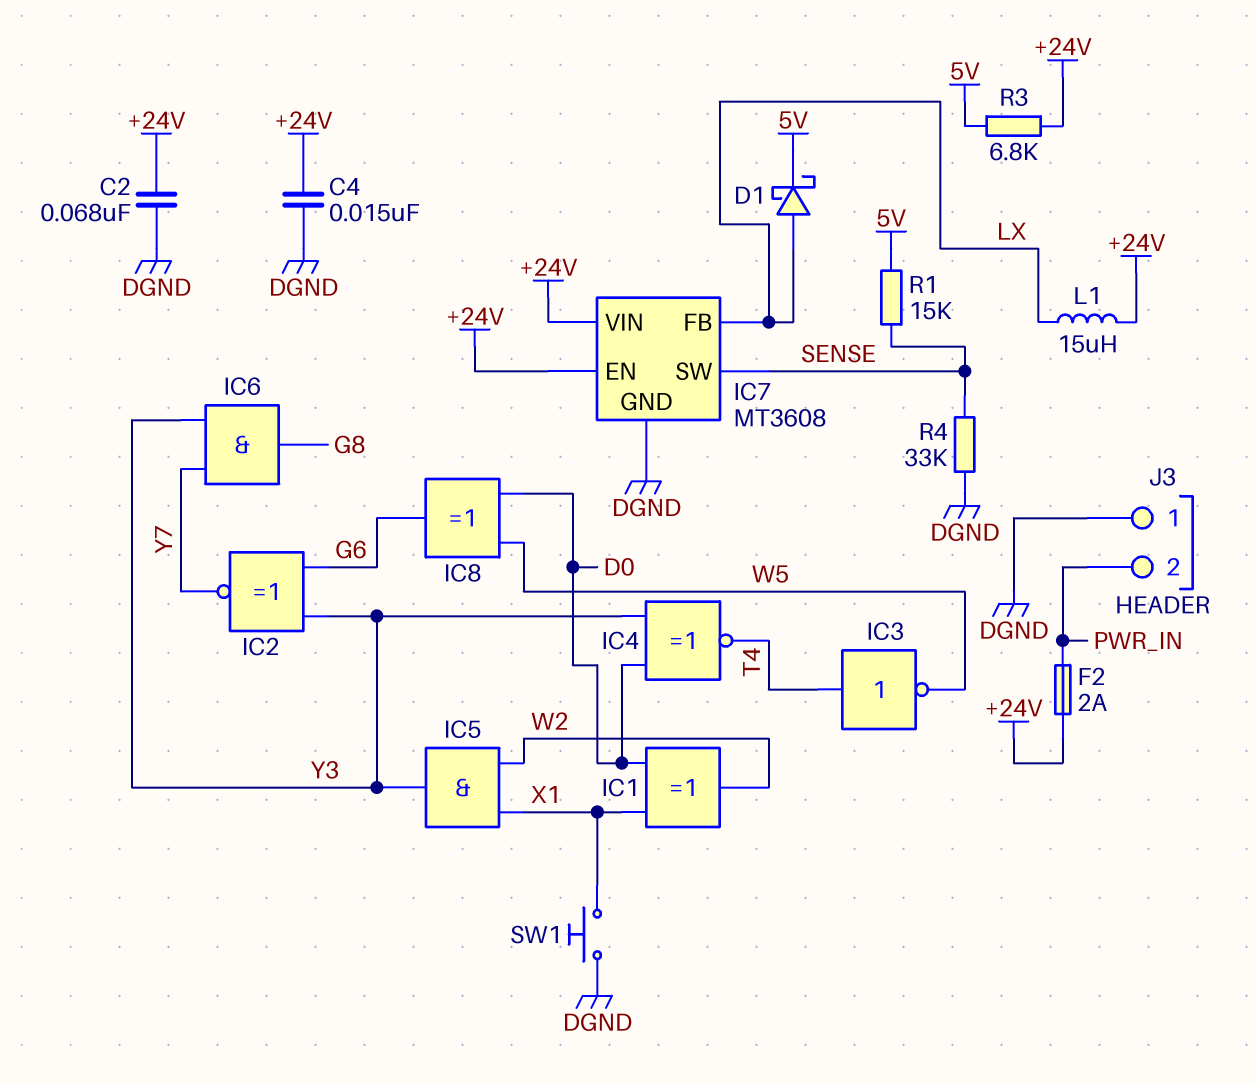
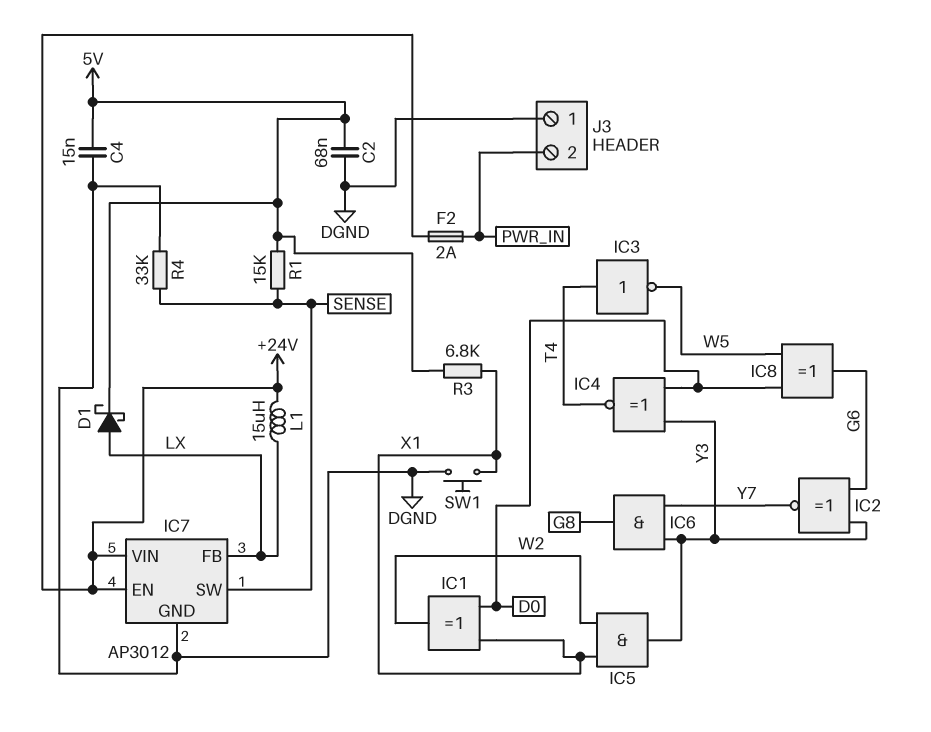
C2: 68nF (+24V, DGND) -> 68nF (5V, DGND)
C4: 15nF (+24V, DGND) -> 15nF (5V, DGND)
IC7: MT3608 -> AP3012
R3: 6.8k (+24V, 5V) -> 6.8k (5V, X1)

